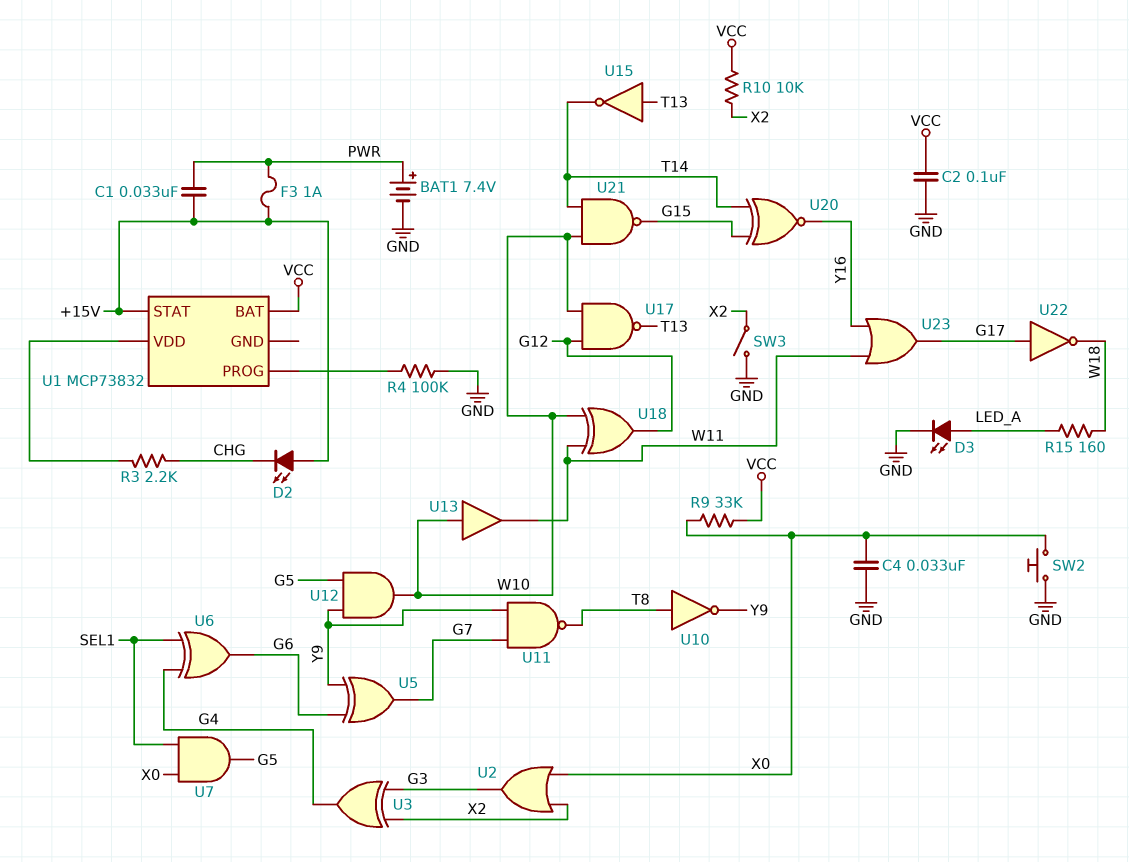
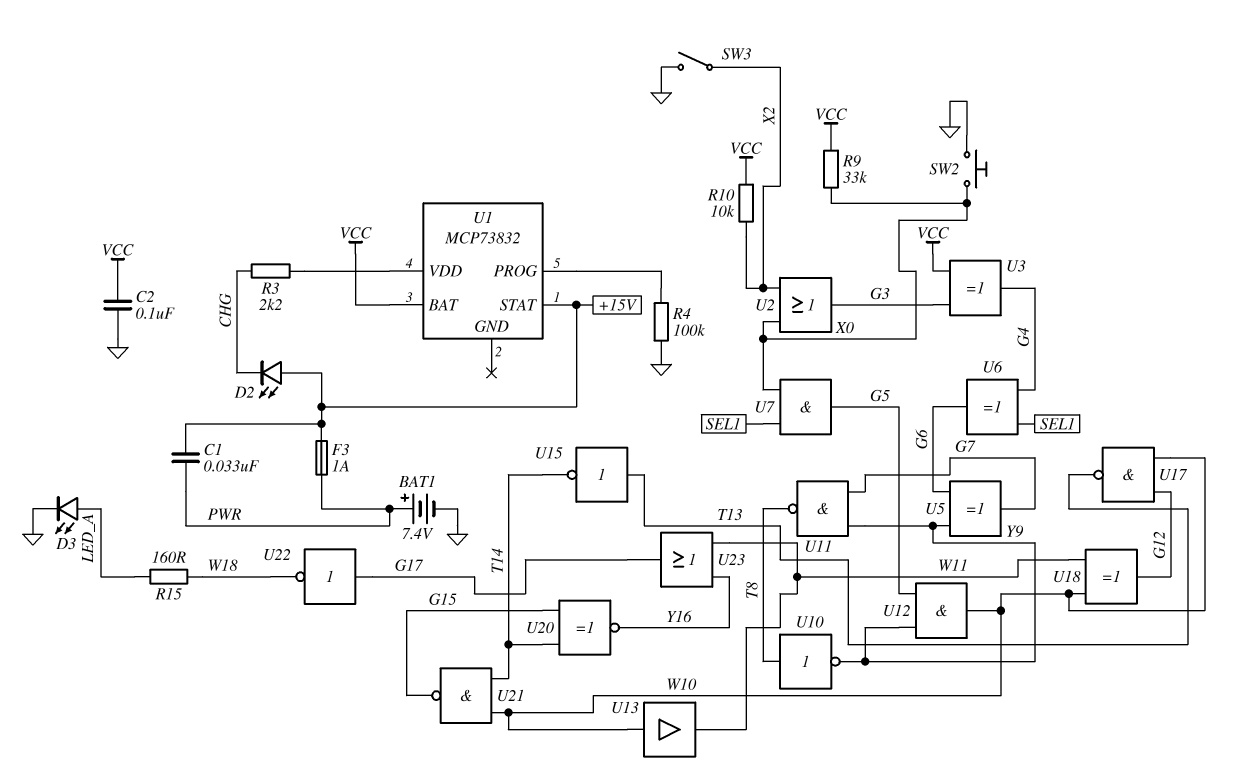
C4: 33nF (GND, X0) -> none
U3: XOR (in G3, in X2, out G4) -> XOR (in G3, in VCC, out G4)

